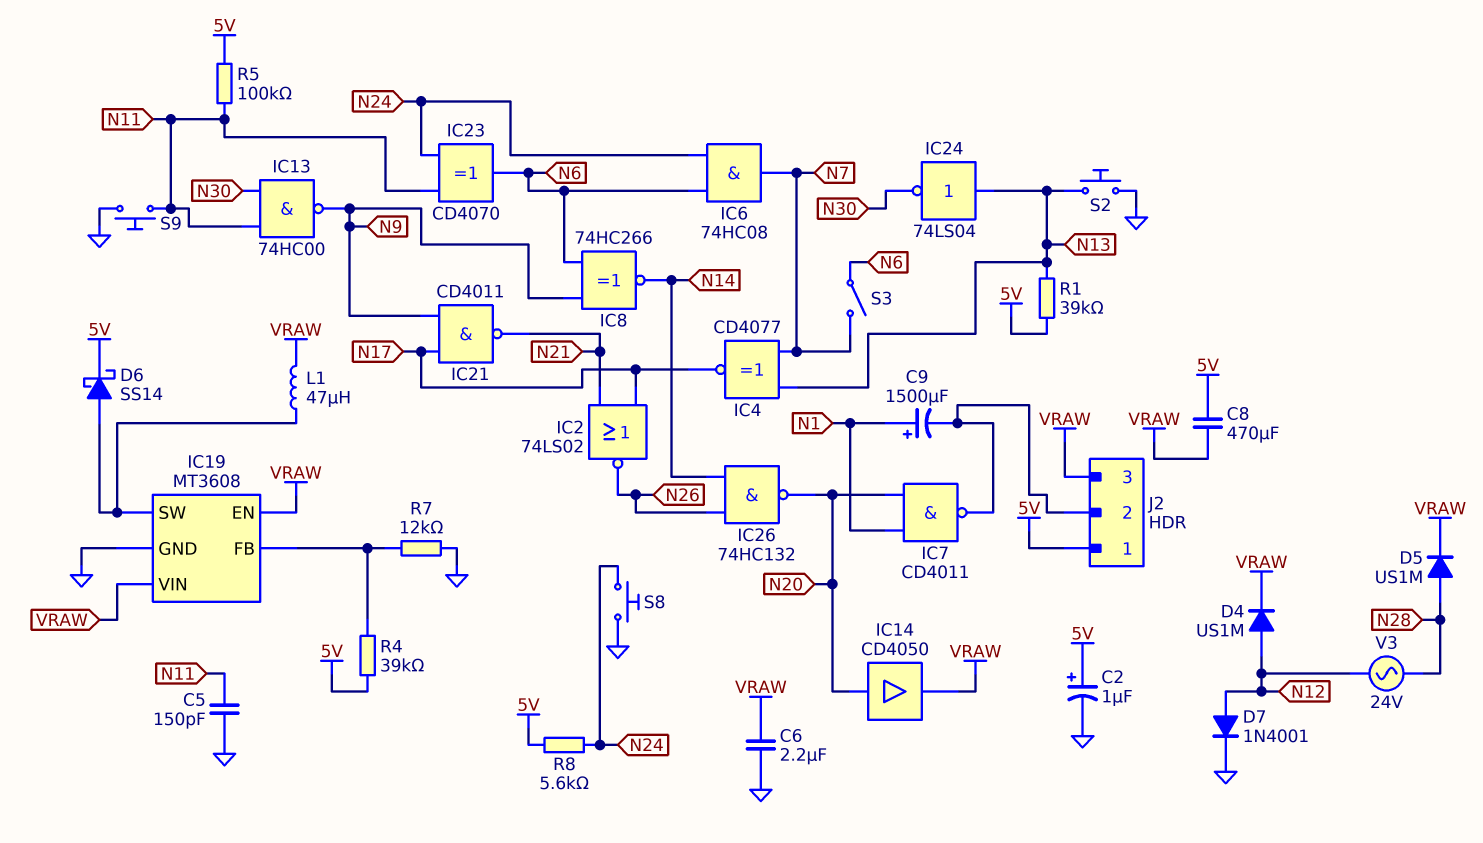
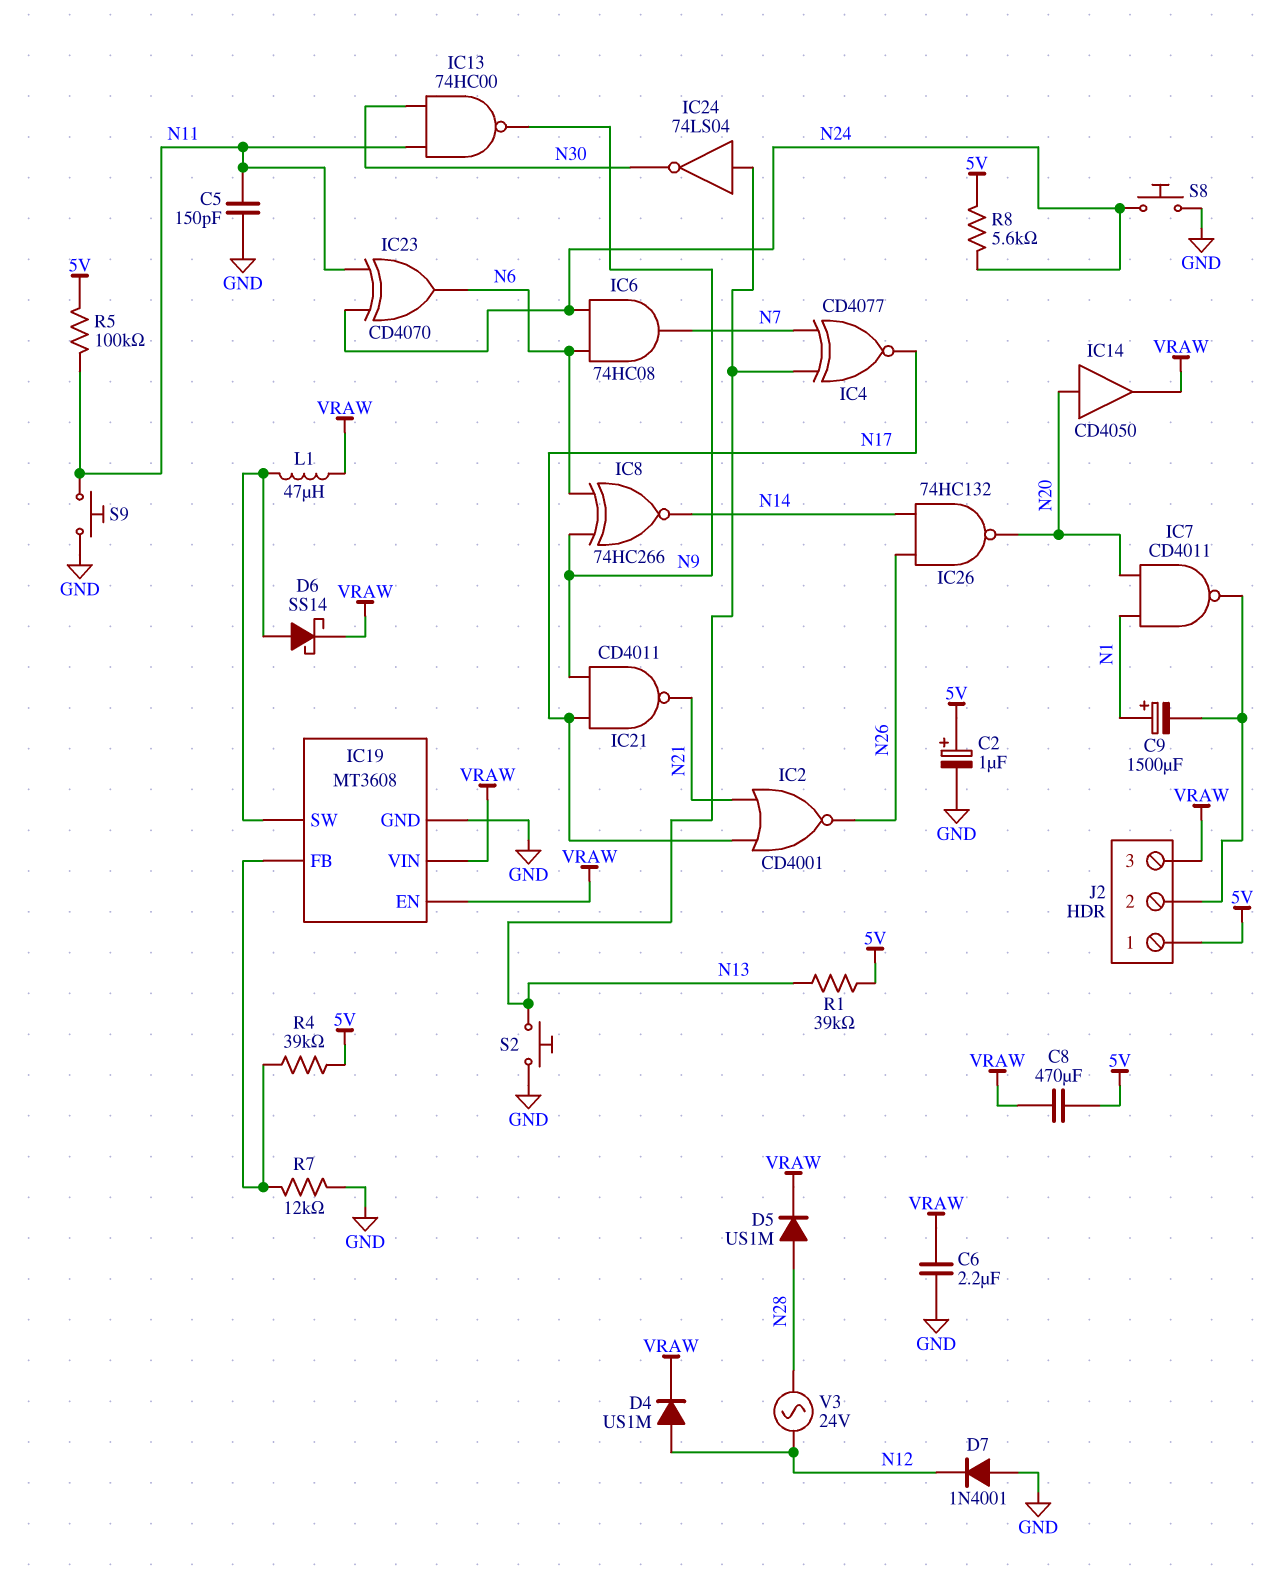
D6: schottky SS14 (A IC19/SW, K 5V) -> schottky SS14 (A IC19/SW, K VRAW)
D7: diode 1N4001 (A N12, K GND) -> diode 1N4001 (A GND, K N12)
IC2: NOR 74LS02 (in N17, in N21, out N26) -> NOR CD4001 (in N17, in N21, out N26)
S3: switch (N6, N7) -> none

